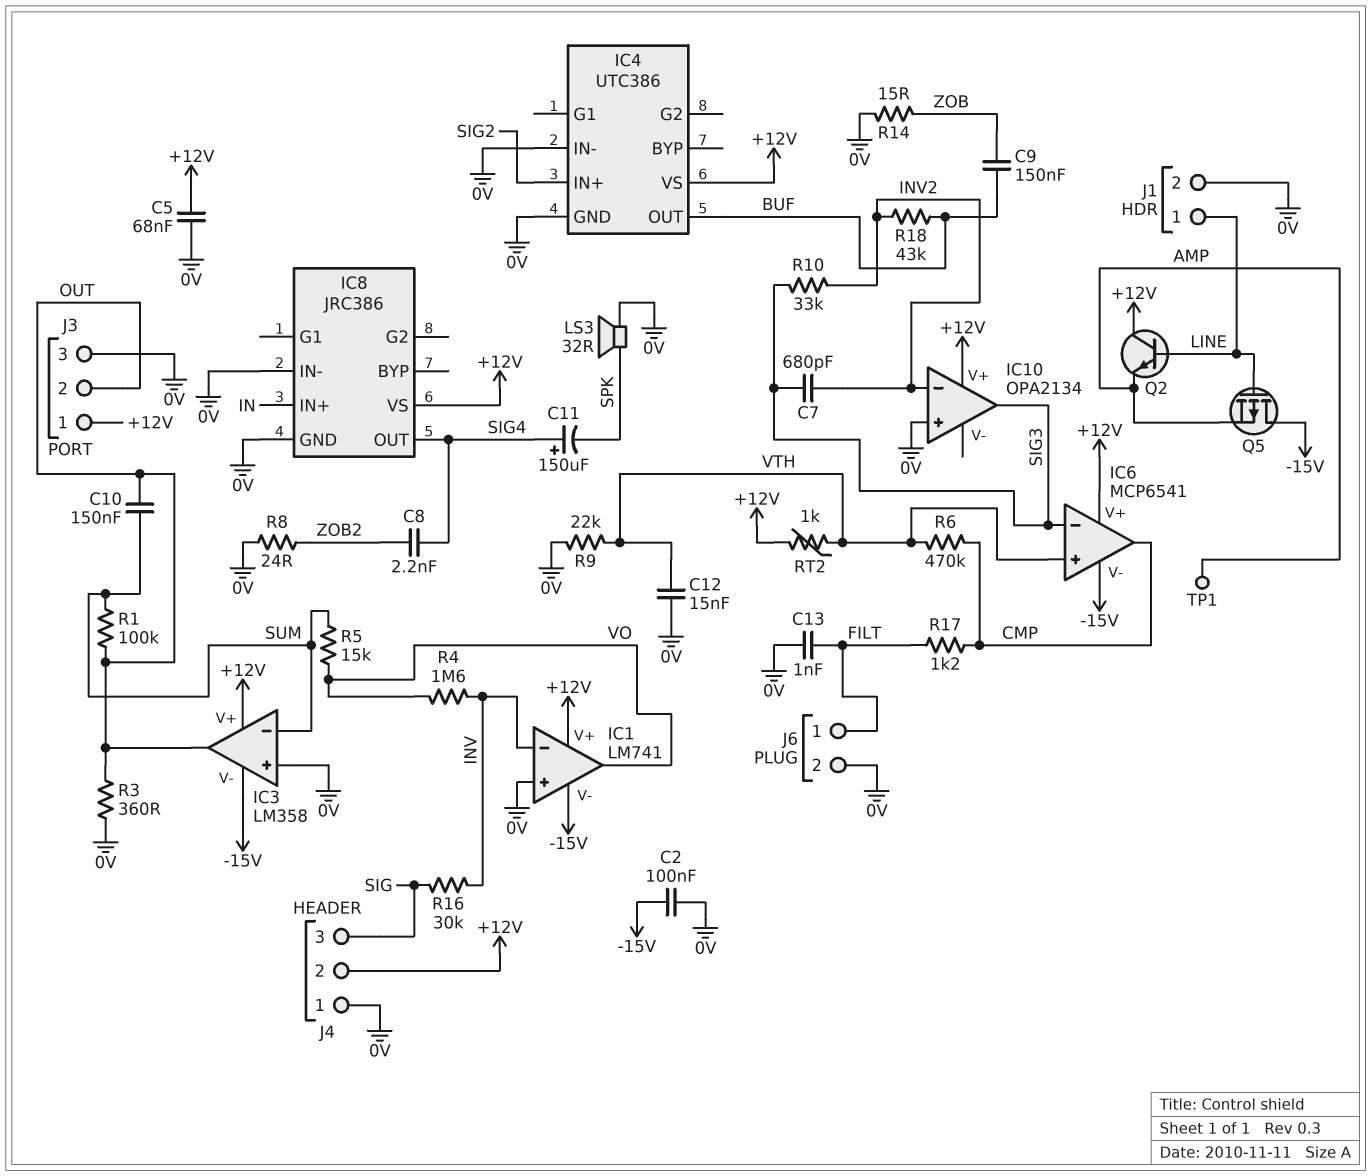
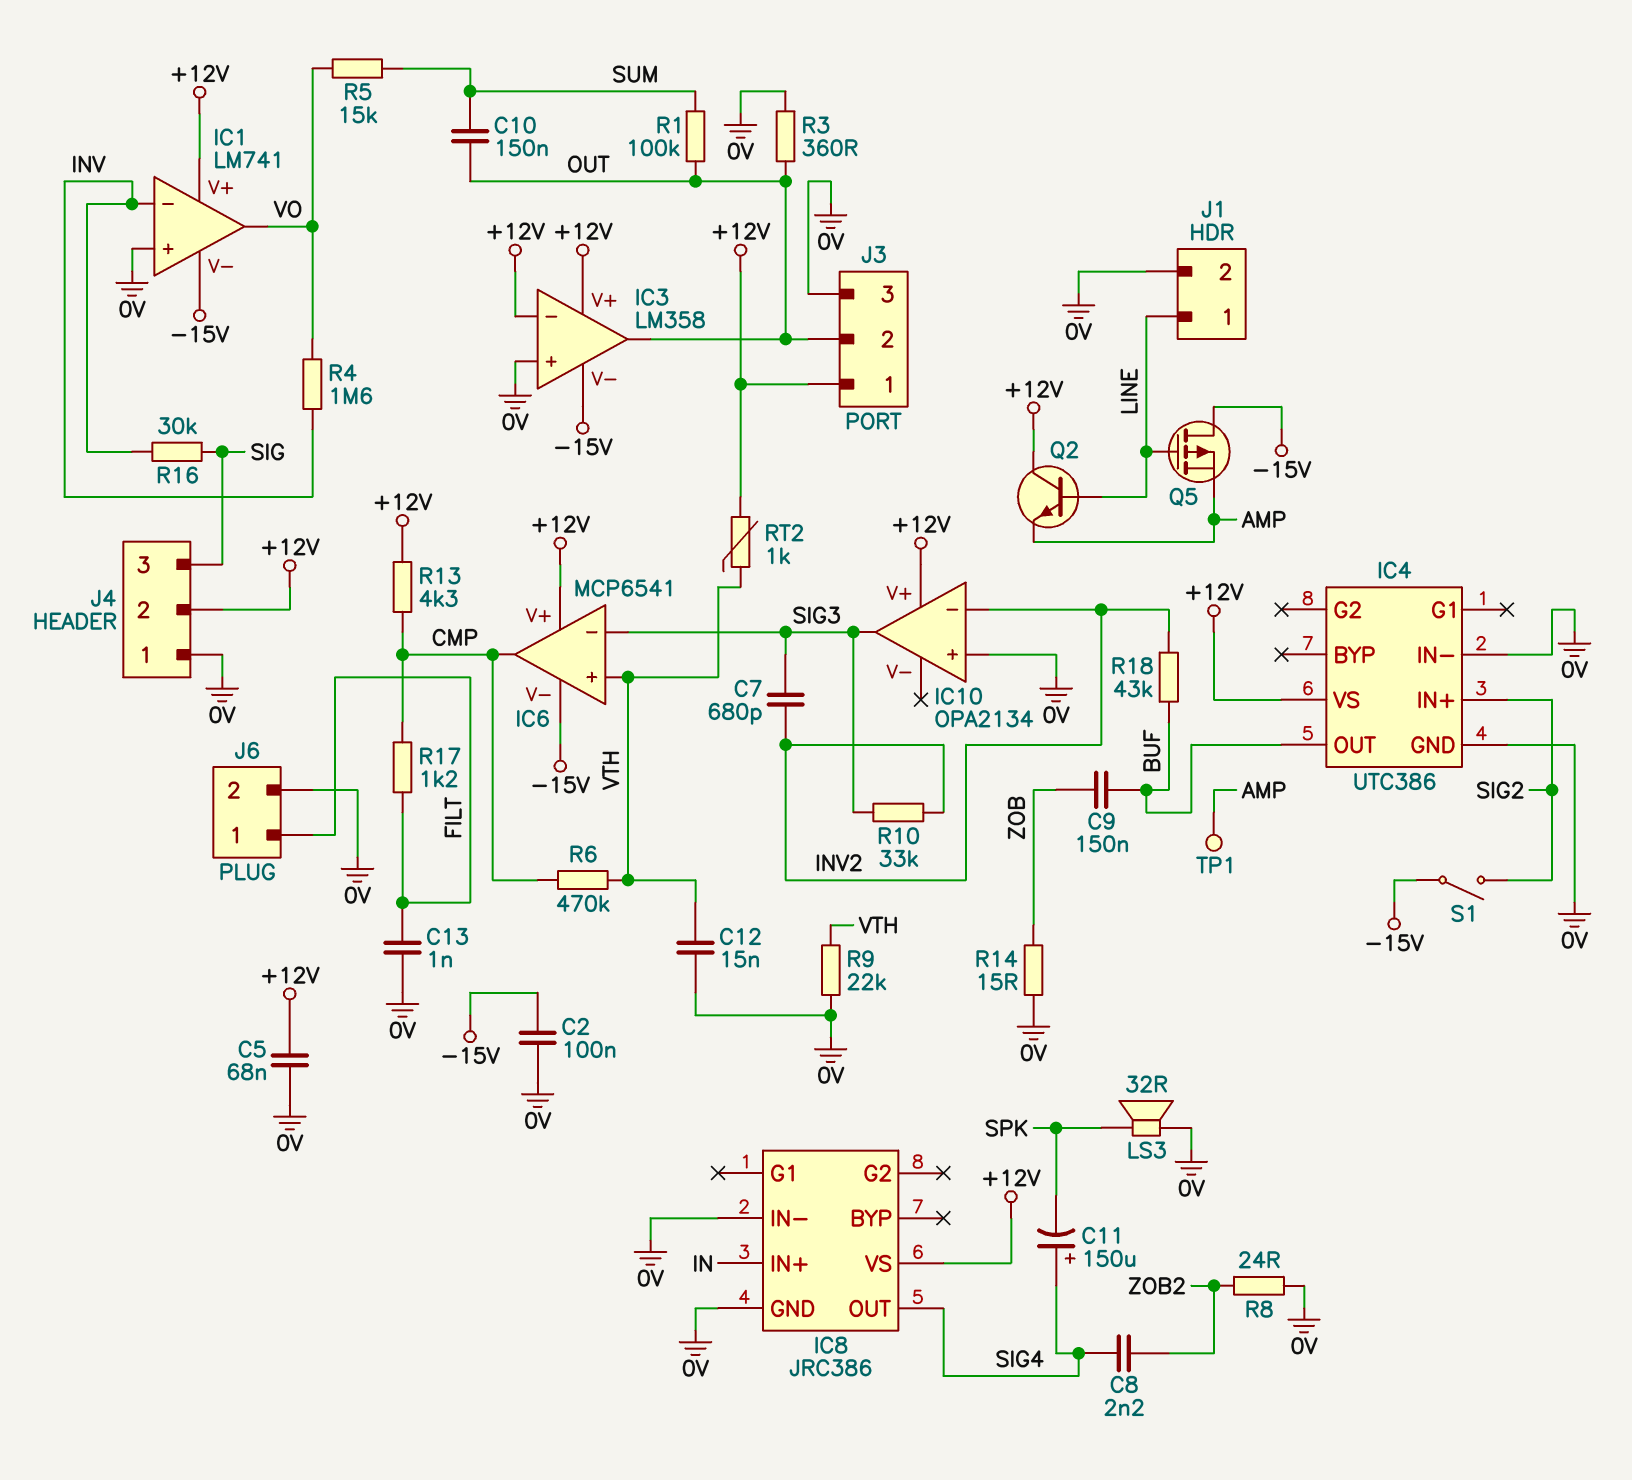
IC3 pin in-: SUM -> +12V
R13: none -> 4.3k (+12V, CMP)
S1: none -> switch (-15V, SIG2)

